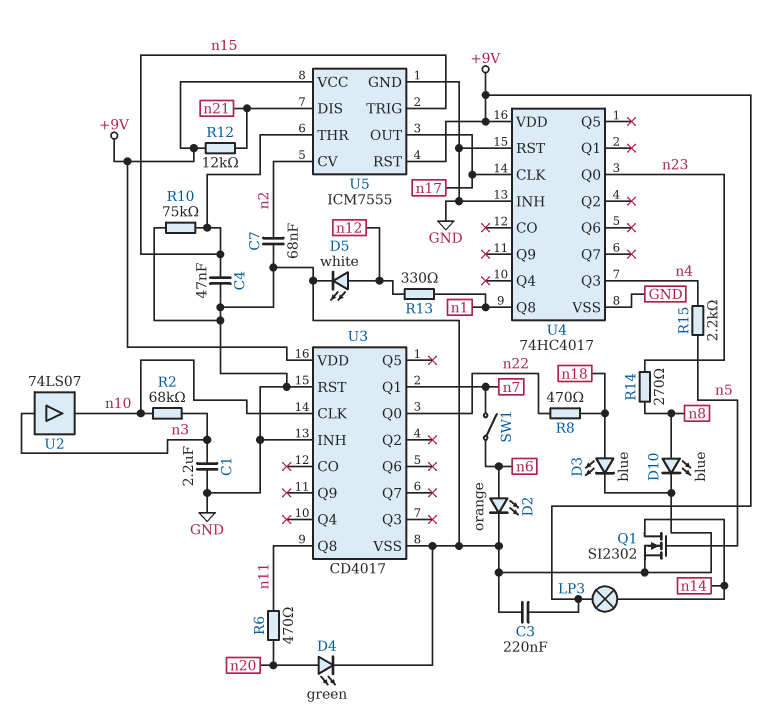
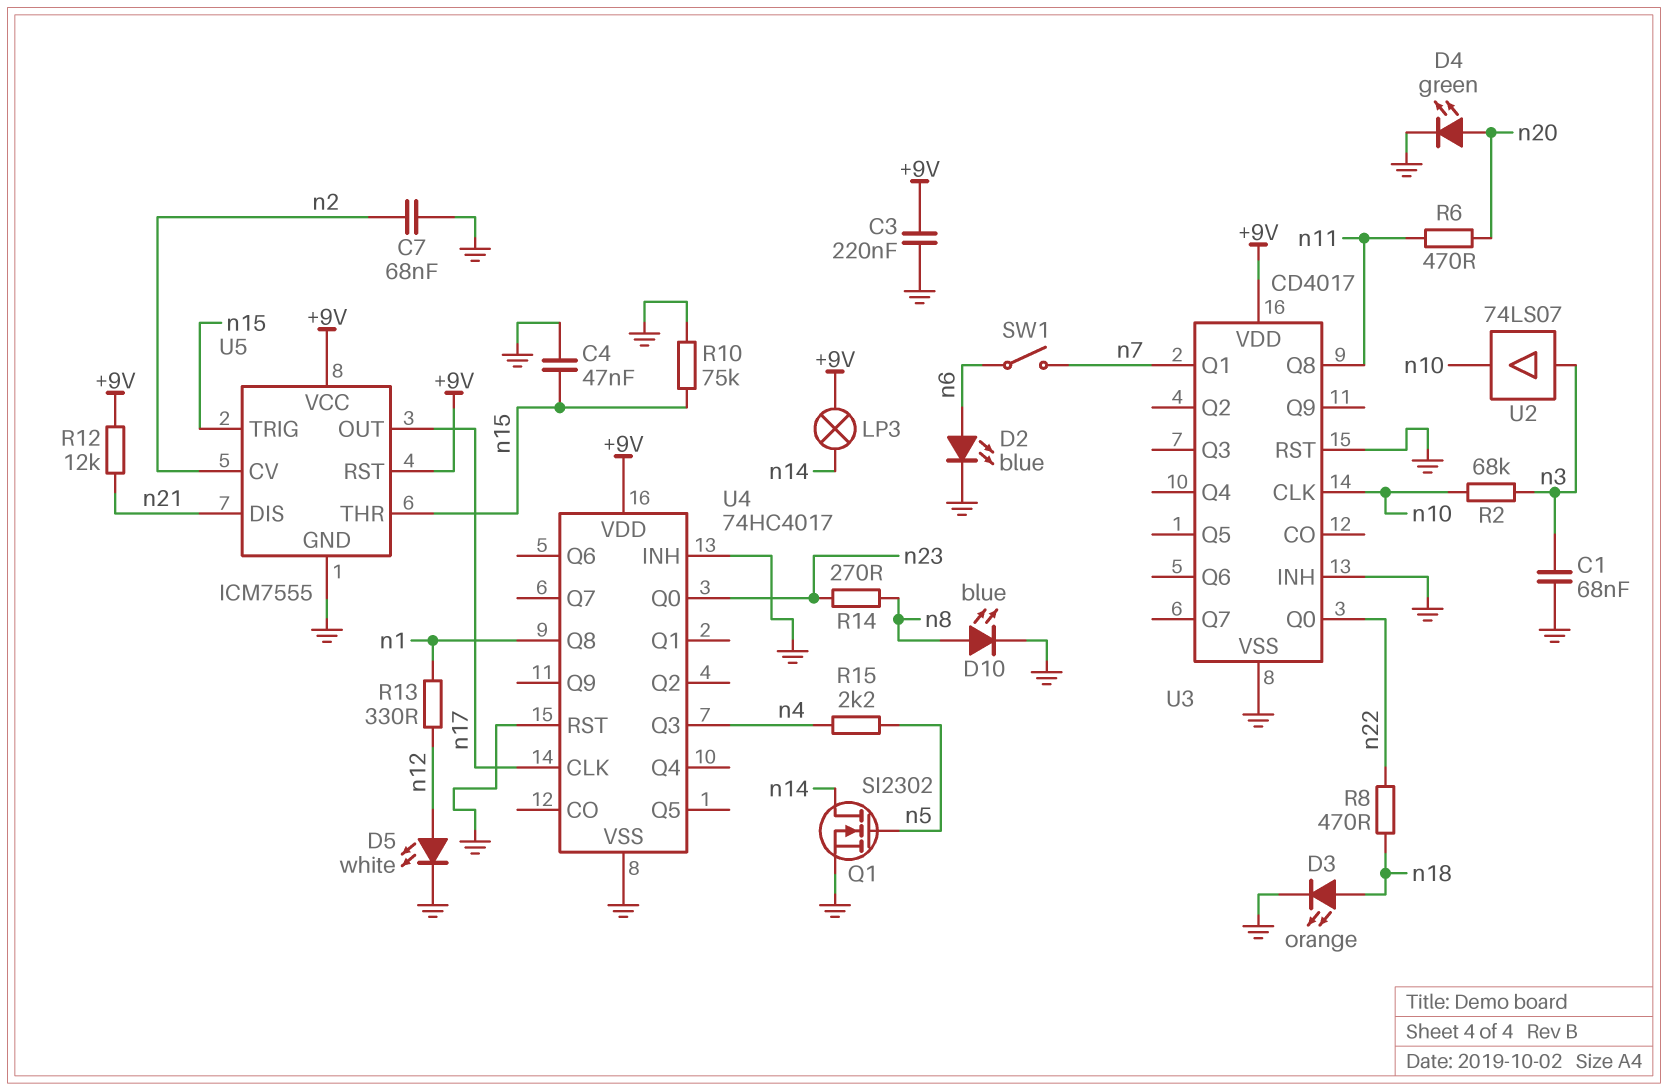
C1: 2.2uF (GND, n3) -> 68nF (GND, n3)
D2: LED orange (A n6, K GND) -> LED blue (A n6, K GND)
D3: LED blue (A n18, K GND) -> LED orange (A n18, K GND)

